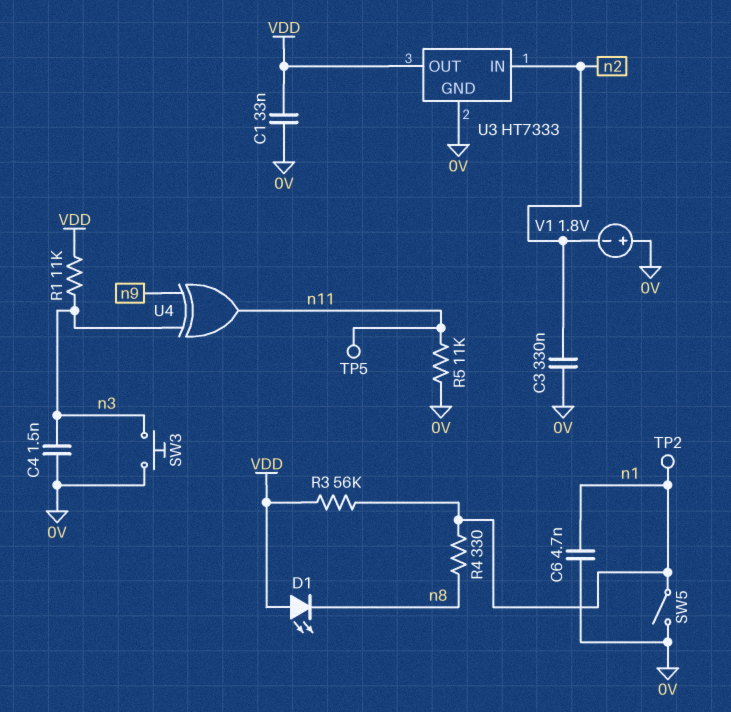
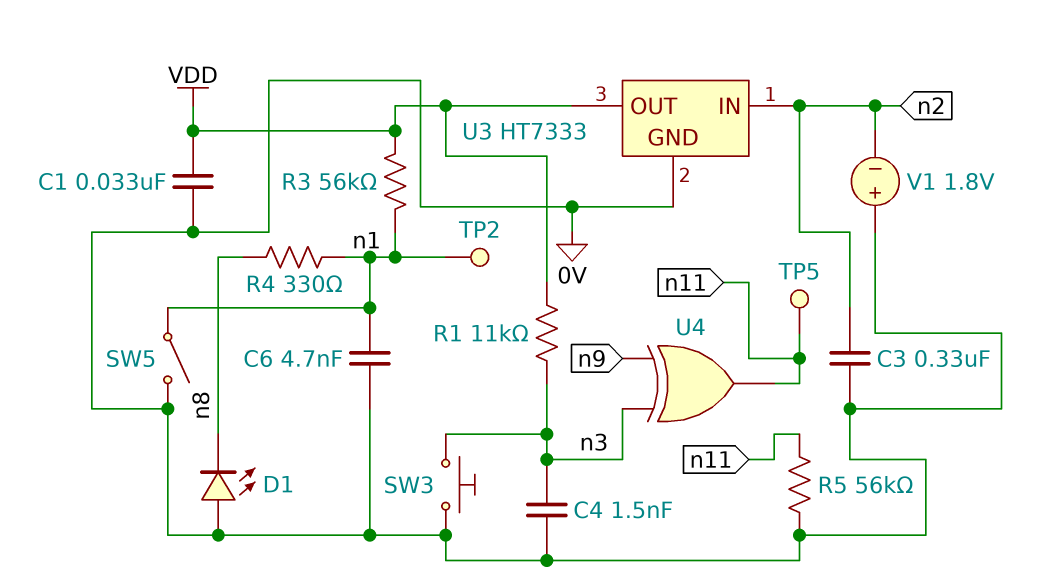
D1: LED (A VDD, K n8) -> LED (A 0V, K n8)
R5: 11k (0V, n11) -> 56k (0V, n11)

